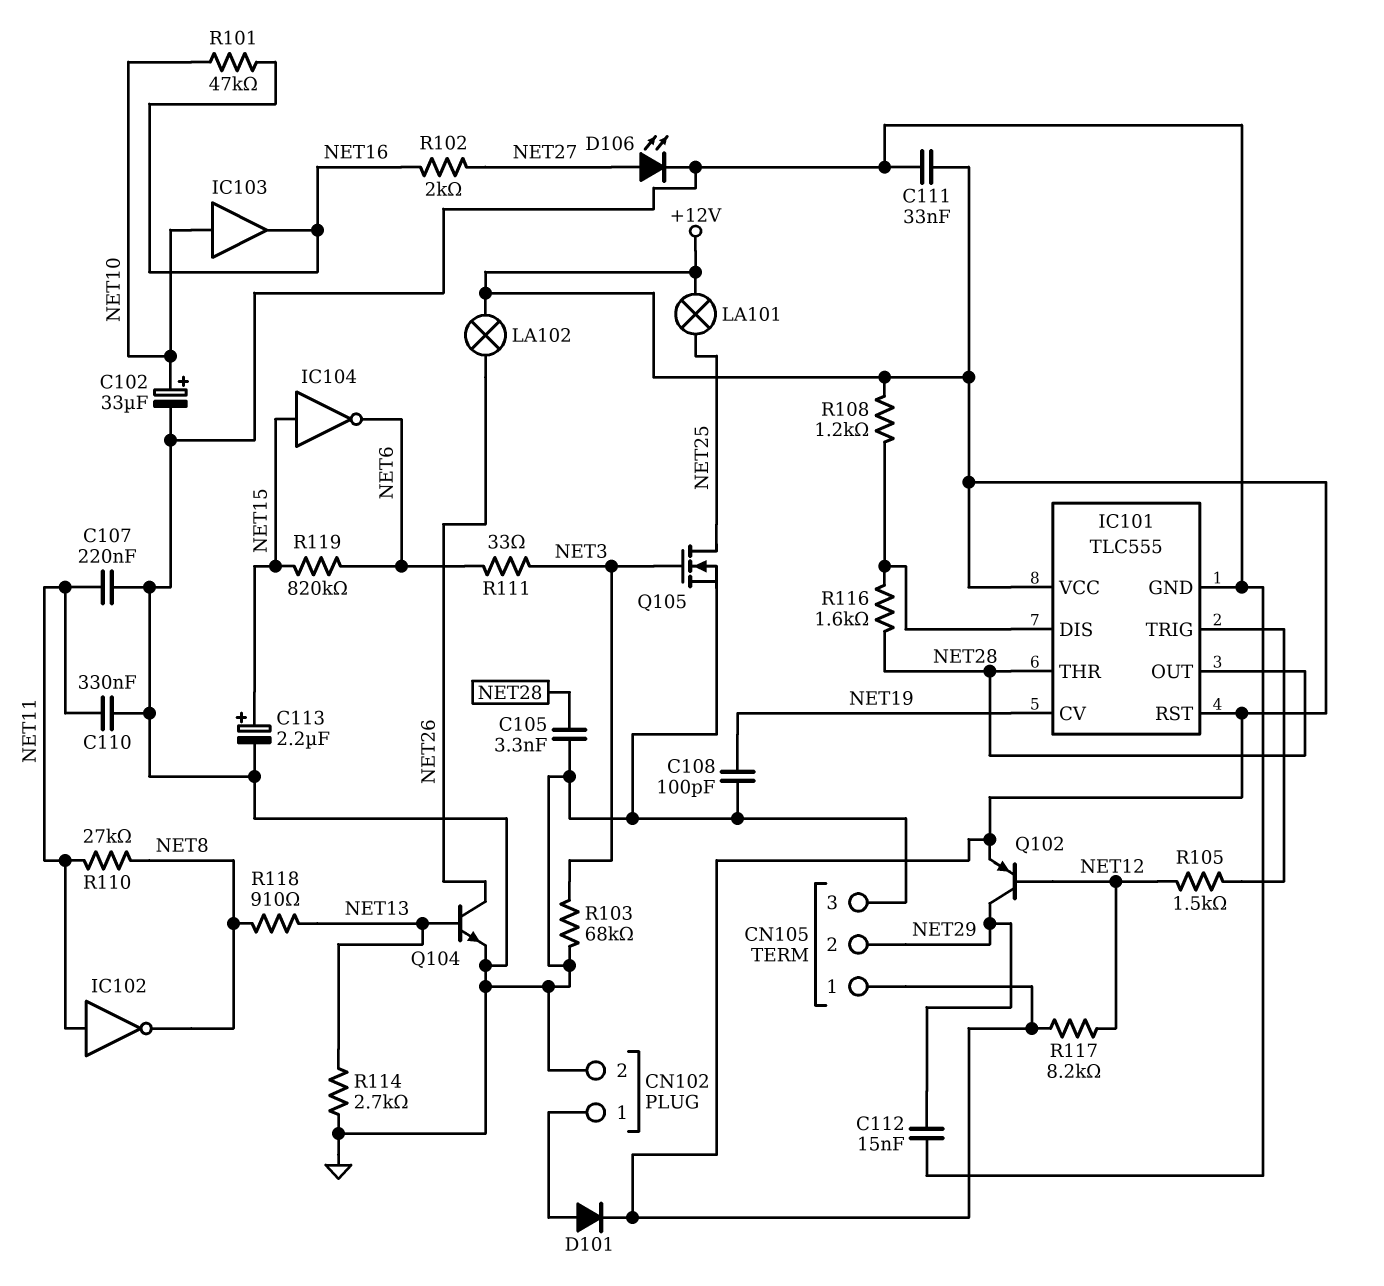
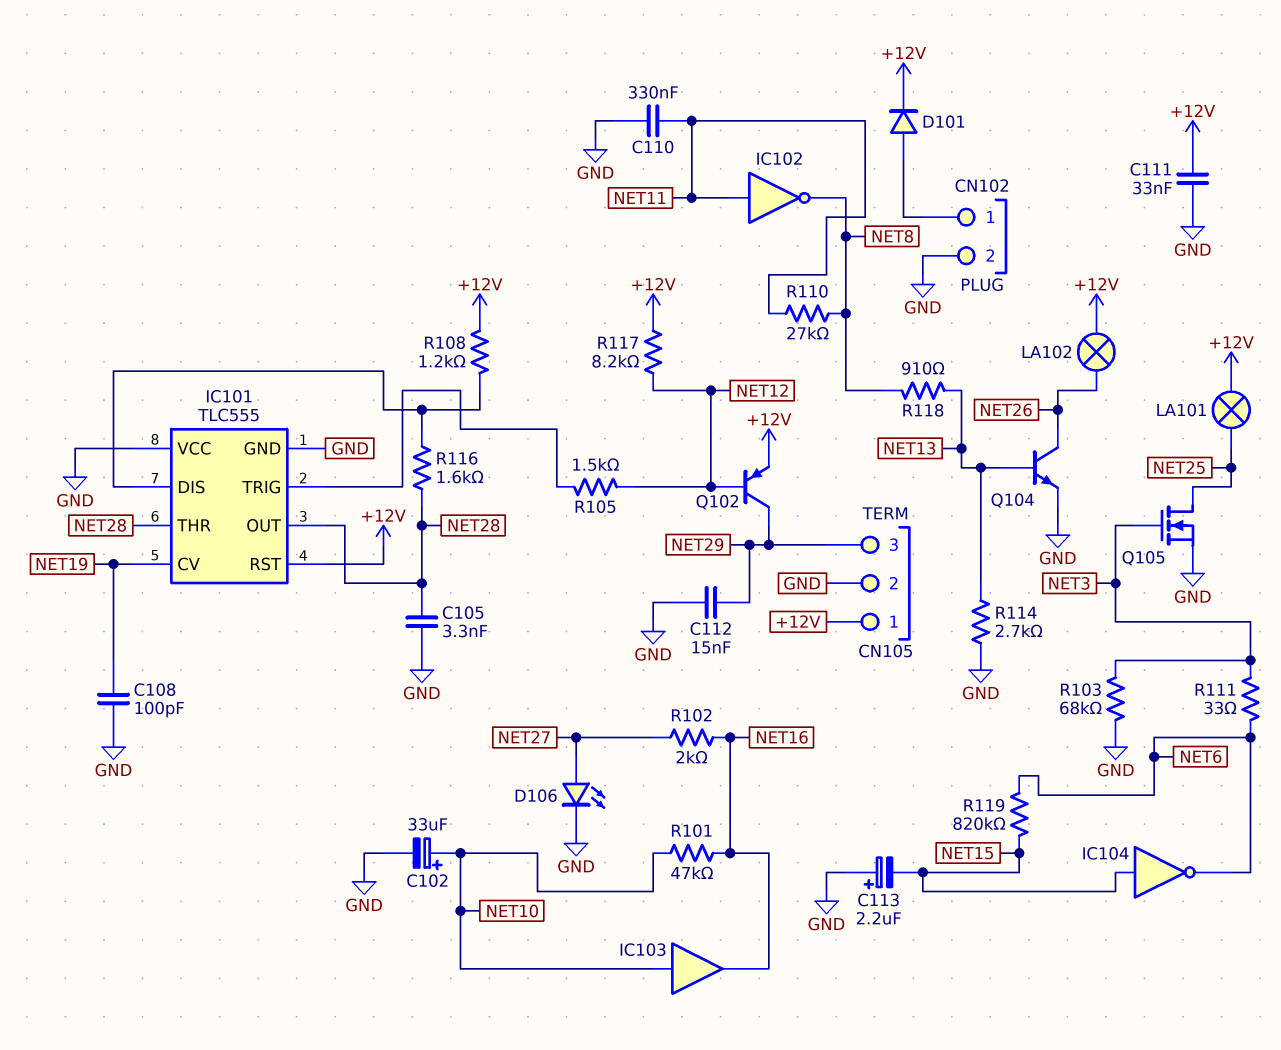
C107: 220nF (GND, NET11) -> none
C113: 2.2uF (plus NET15, minus GND) -> 2.2uF (plus GND, minus NET15)
CN105 pin 2: NET29 -> GND
CN105 pin 3: GND -> NET29
IC101 pin VCC: +12V -> GND

